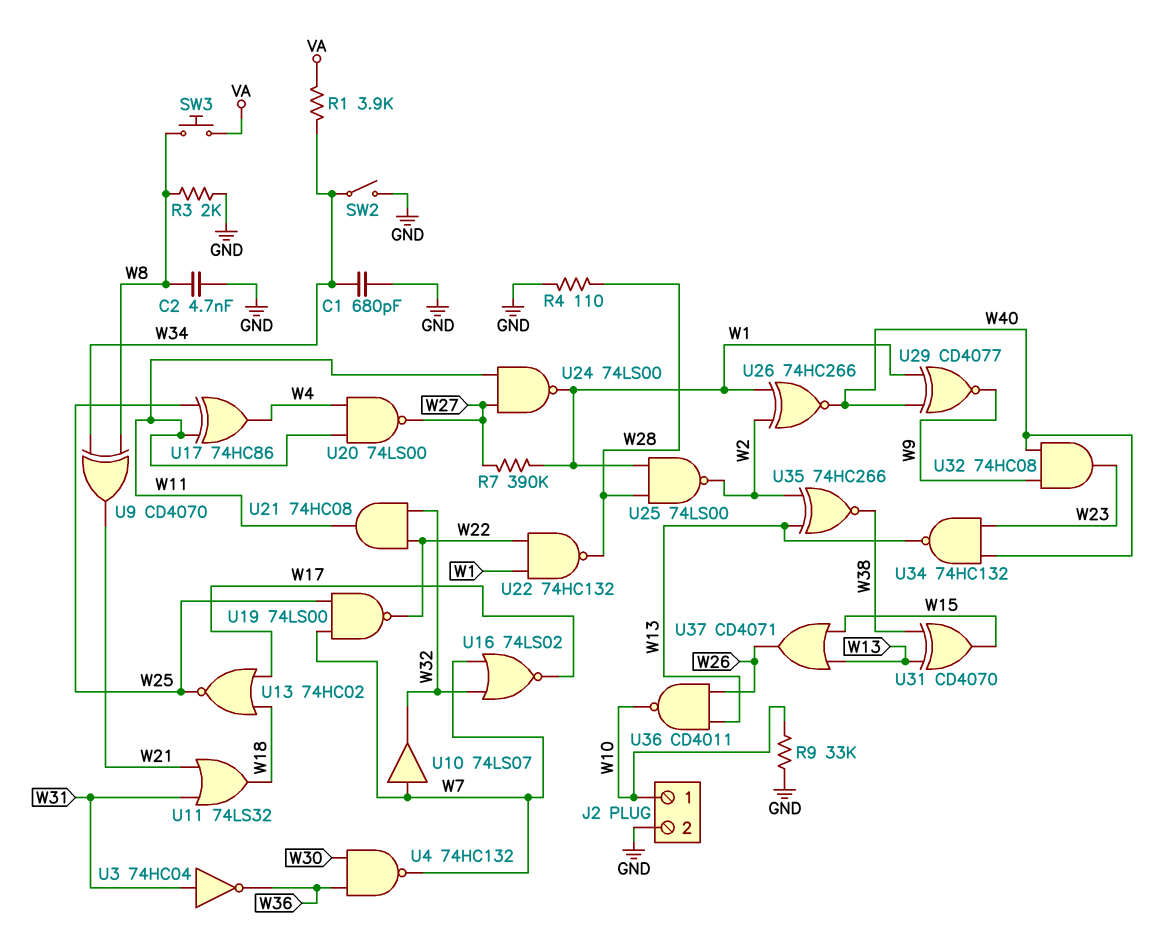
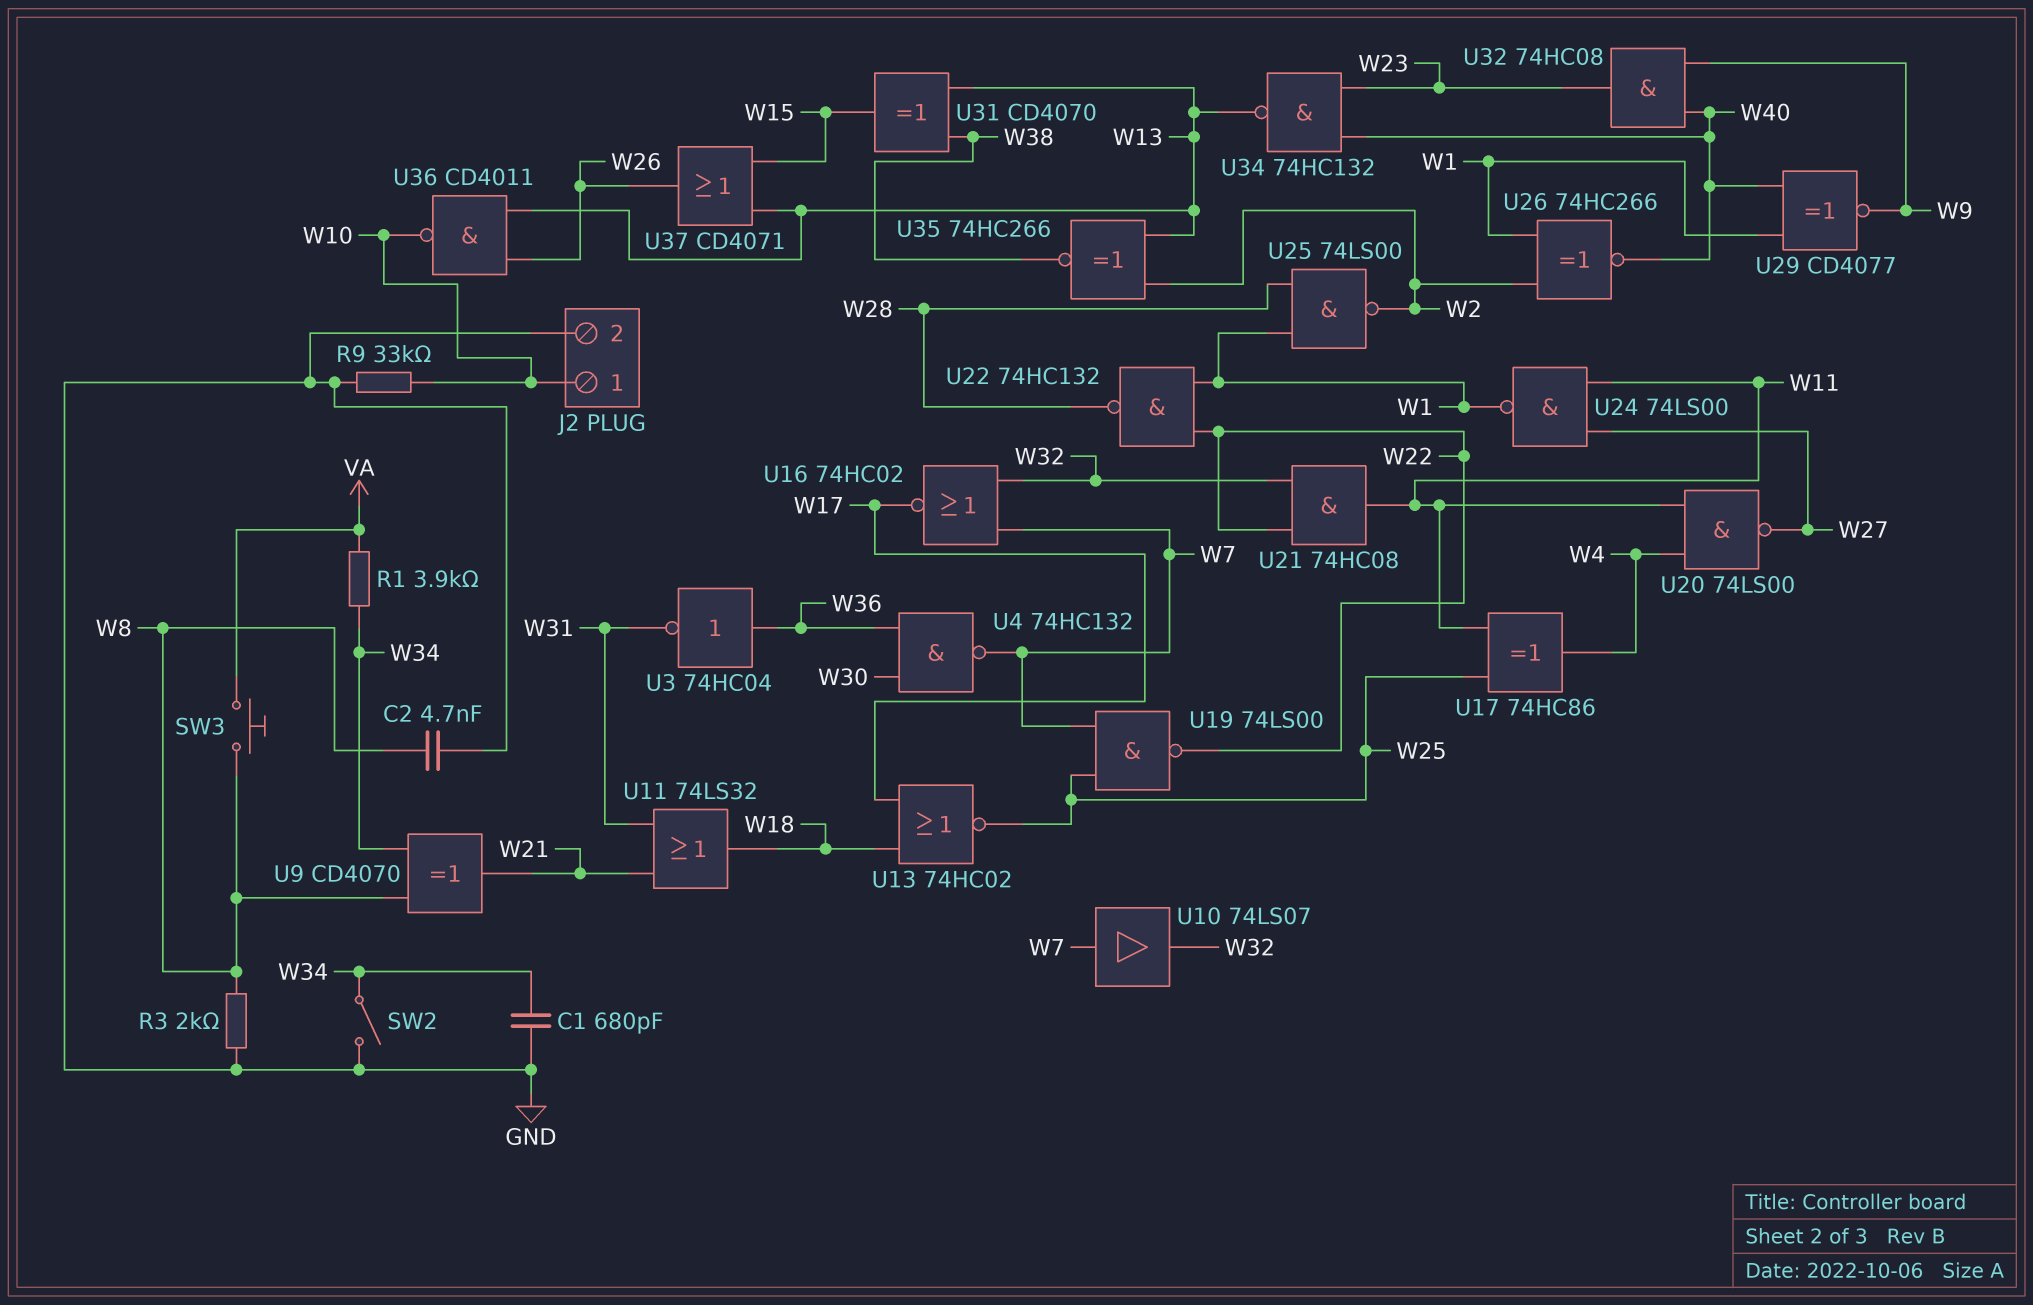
R4: 110 (GND, W28) -> none
R7: 390k (W1, W27) -> none
U3: NOT 74HC04 (in W31, out W36) -> NOT 74HC04 (in W36, out W31)
U16: NOR 74LS02 (in W7, in W32, out W17) -> NOR 74HC02 (in W7, in W32, out W17)

